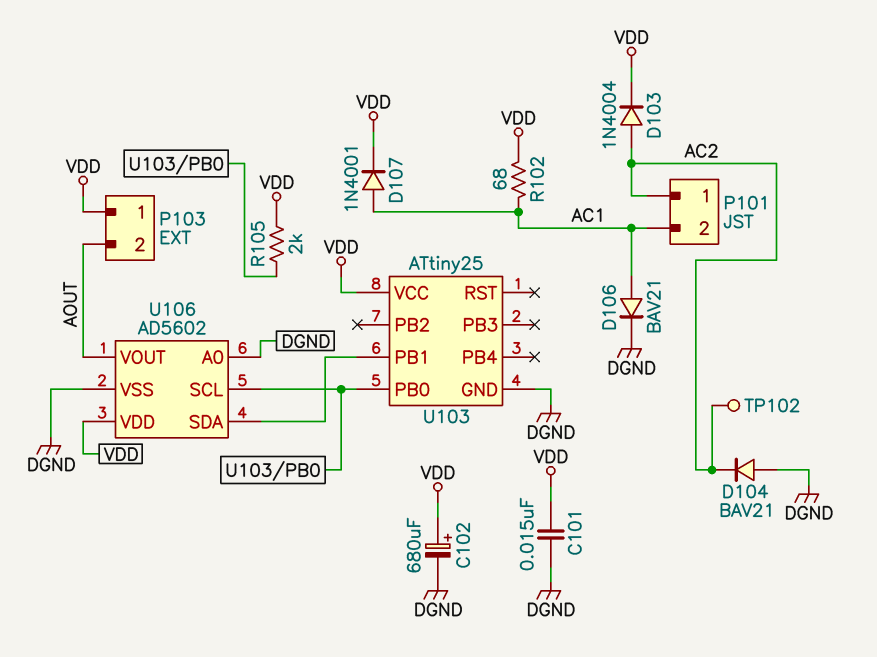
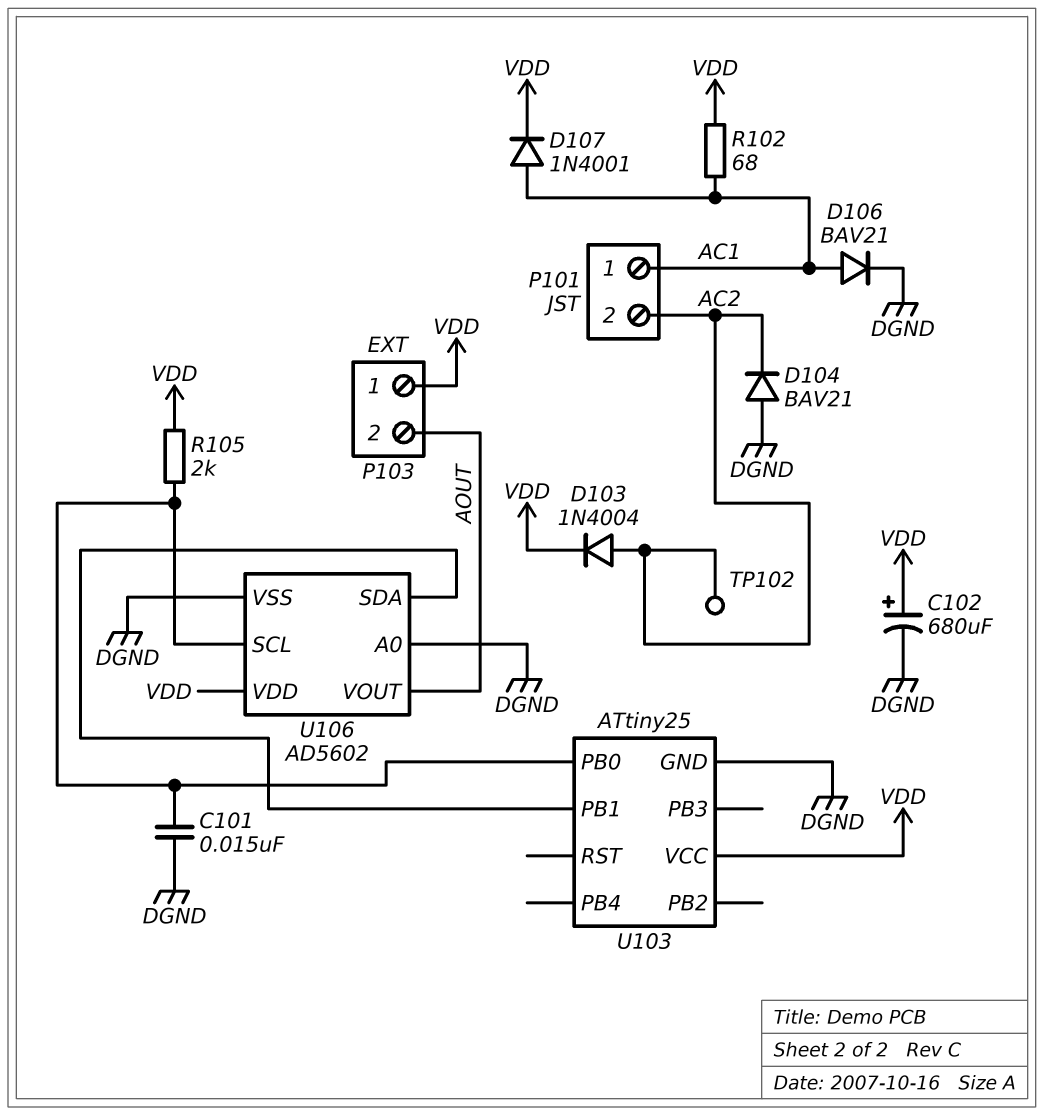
C101: 15nF (DGND, VDD) -> 15nF (DGND, U103/PB0)
P101 pin 1: AC2 -> AC1
P101 pin 2: AC1 -> AC2

